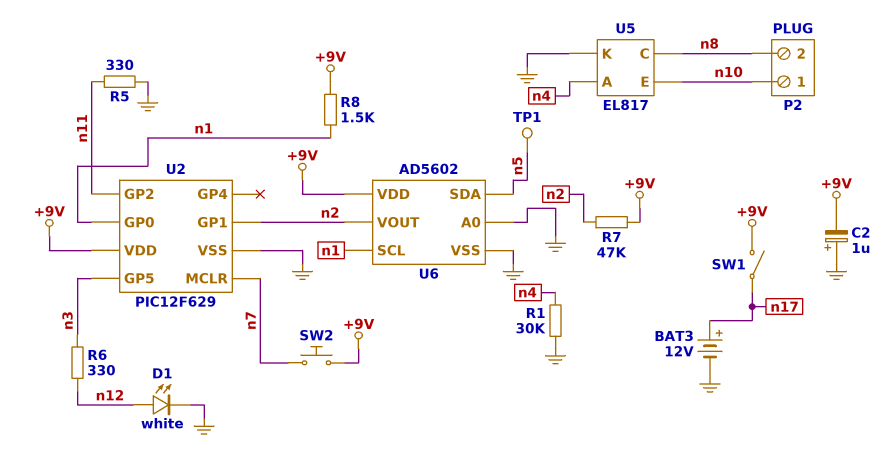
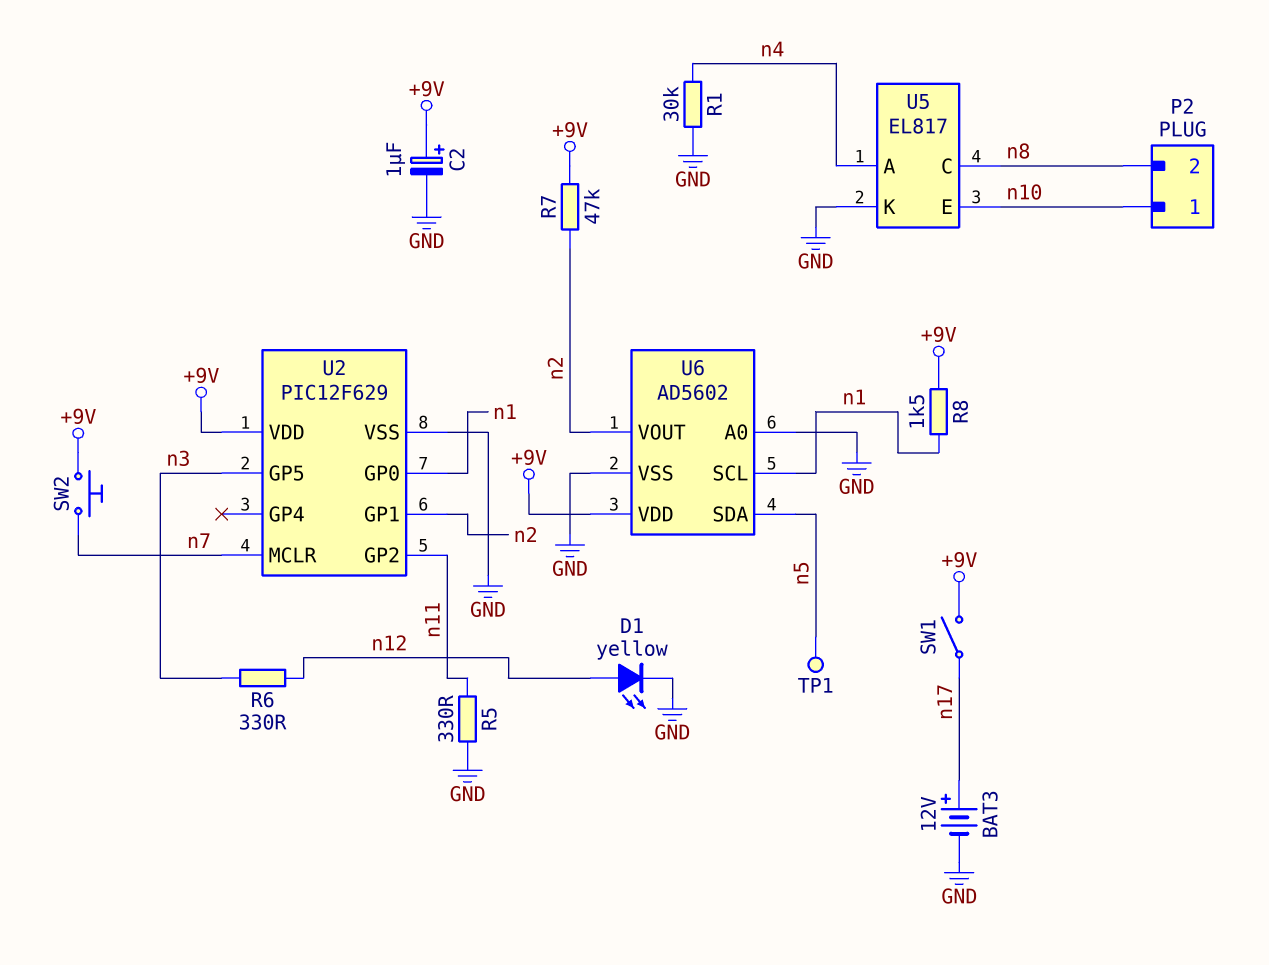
C2: 1uF (plus GND, minus +9V) -> 1uF (plus +9V, minus GND)
D1: LED white (A n12, K GND) -> LED yellow (A n12, K GND)

